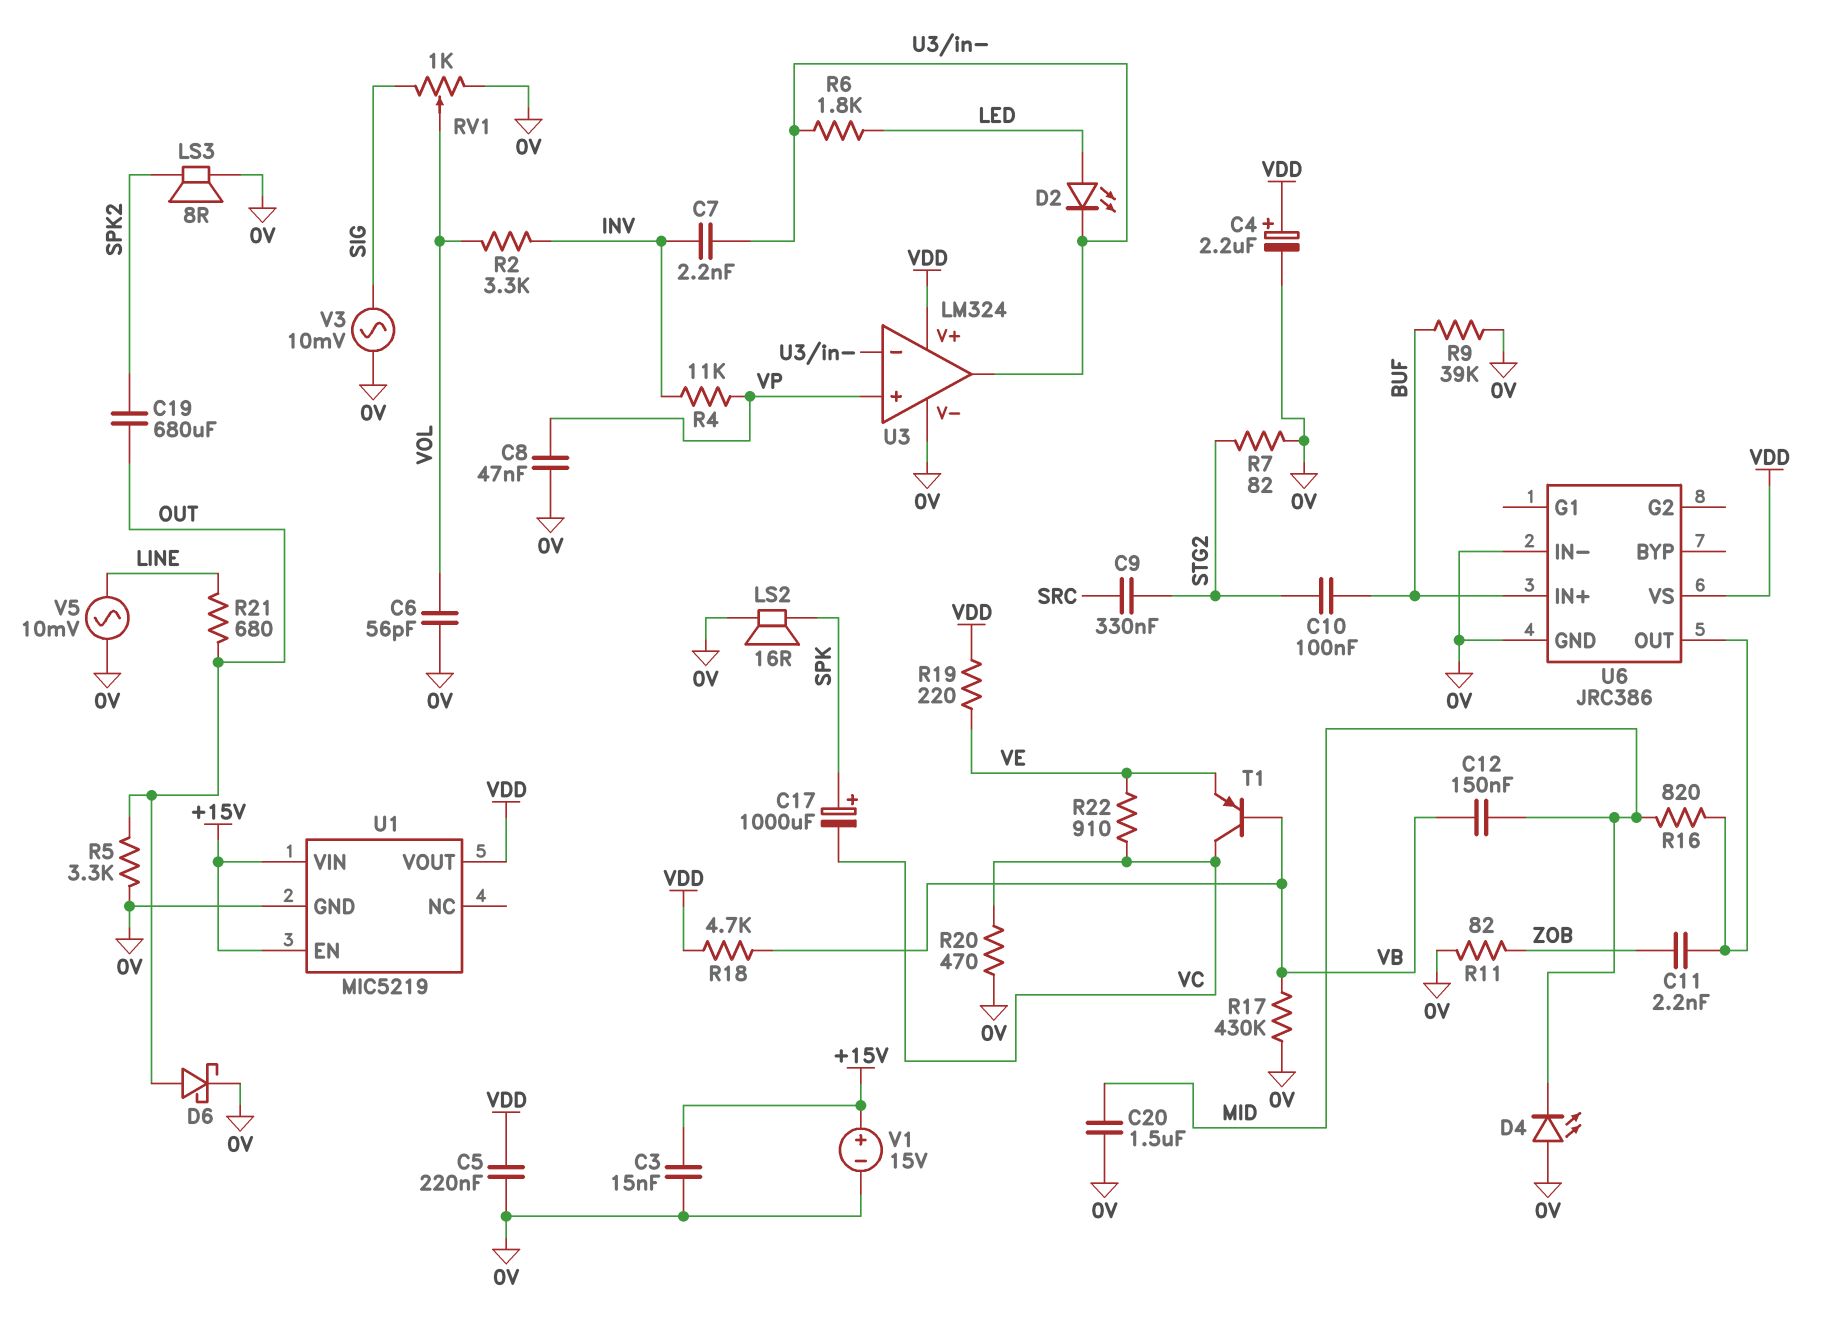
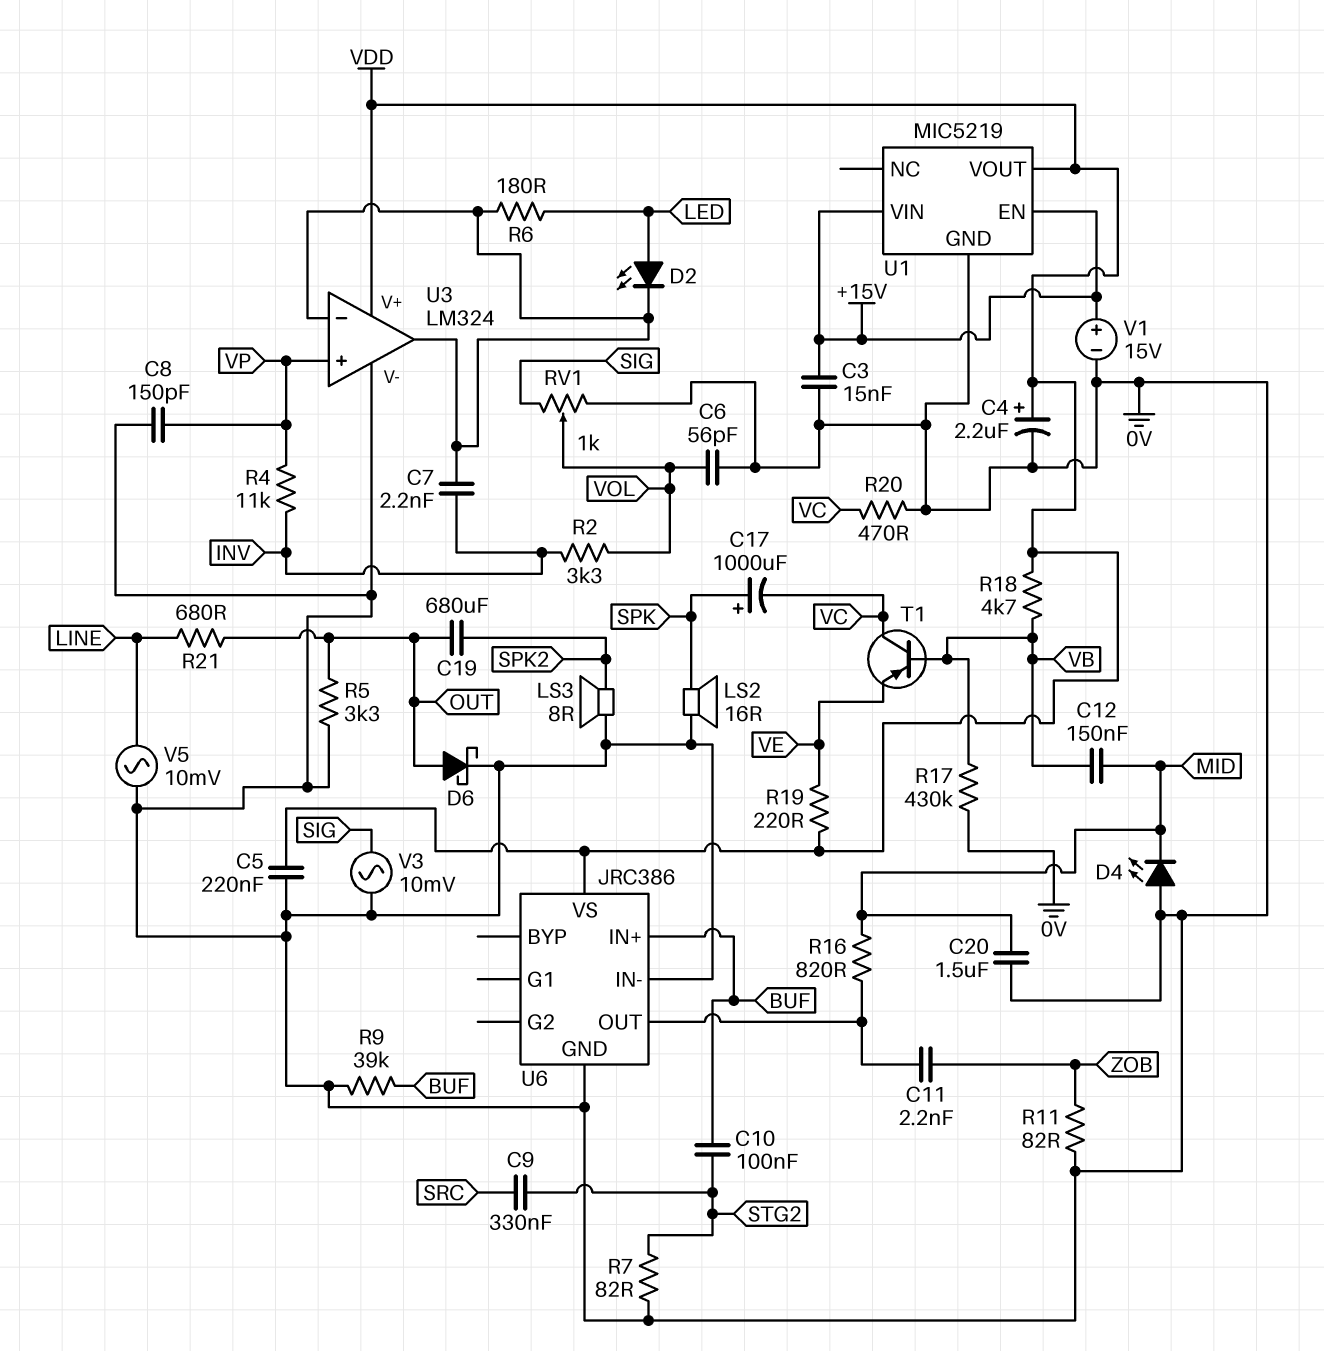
C8: 47nF (0V, VP) -> 150pF (0V, VP)
R6: 1.8k (LED, U3/in-) -> 180 (LED, U3/in-)
R22: 910 (VC, VE) -> none

